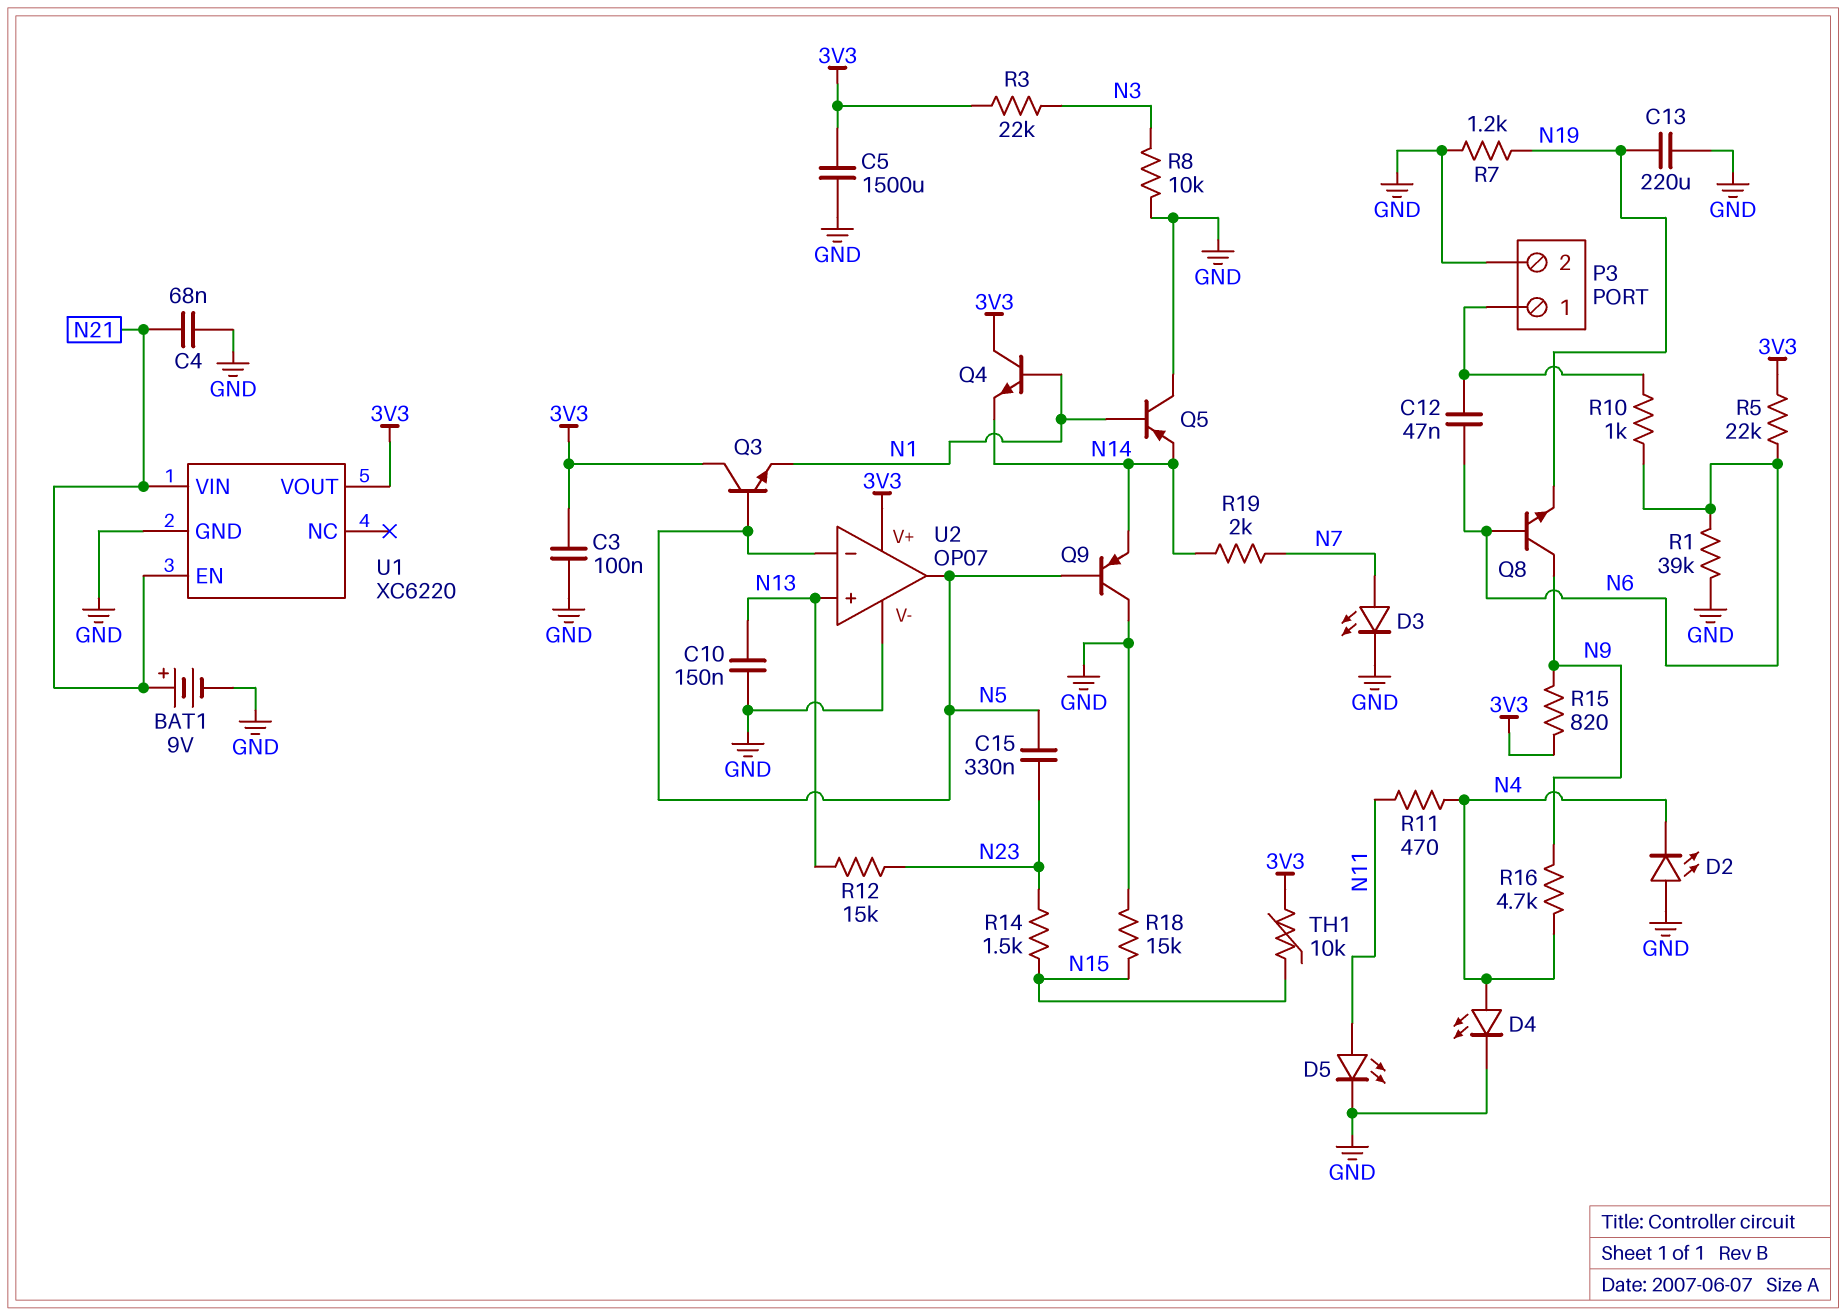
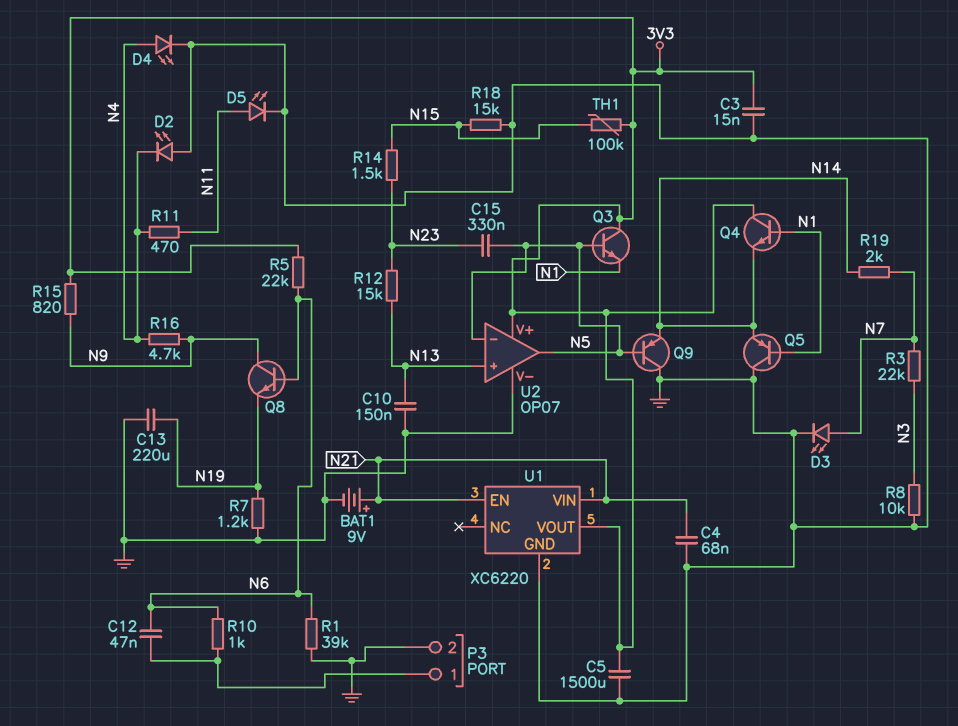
C3: 100nF (3V3, GND) -> 15nF (3V3, GND)
R3: 22k (3V3, N3) -> 22k (N3, N7)
TH1: 10k (3V3, N15) -> 100k (3V3, N15)

